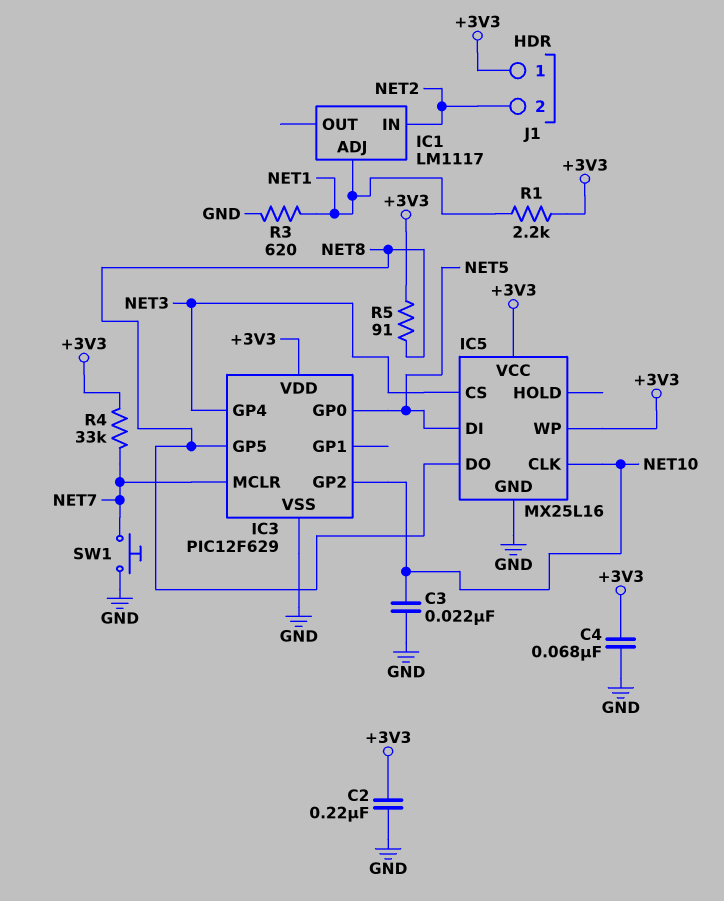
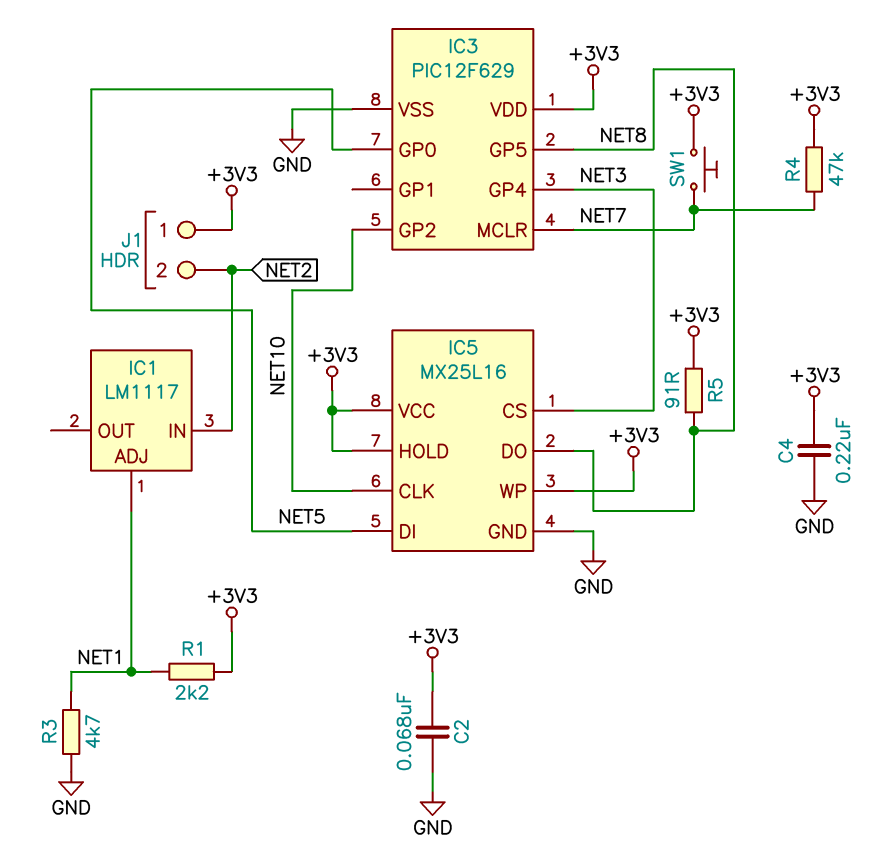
C2: 220nF (+3V3, GND) -> 68nF (+3V3, GND)
C3: 22nF (GND, NET10) -> none
C4: 68nF (+3V3, GND) -> 220nF (+3V3, GND)
IC5 pin HOLD: none -> +3V3
R3: 620 (GND, NET1) -> 4.7k (GND, NET1)
R4: 33k (+3V3, NET7) -> 47k (+3V3, NET7)
SW1: button (GND, NET7) -> button (+3V3, NET7)

